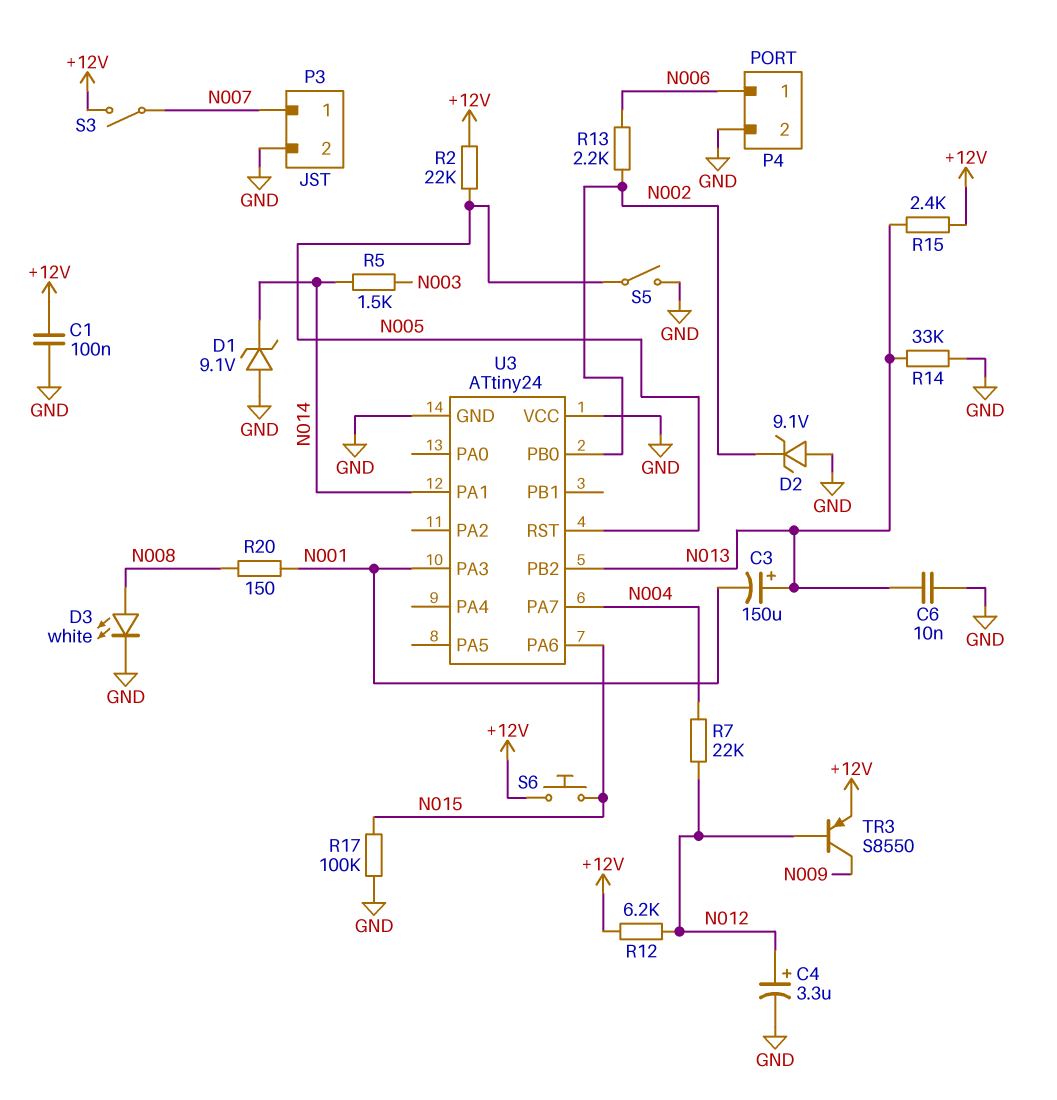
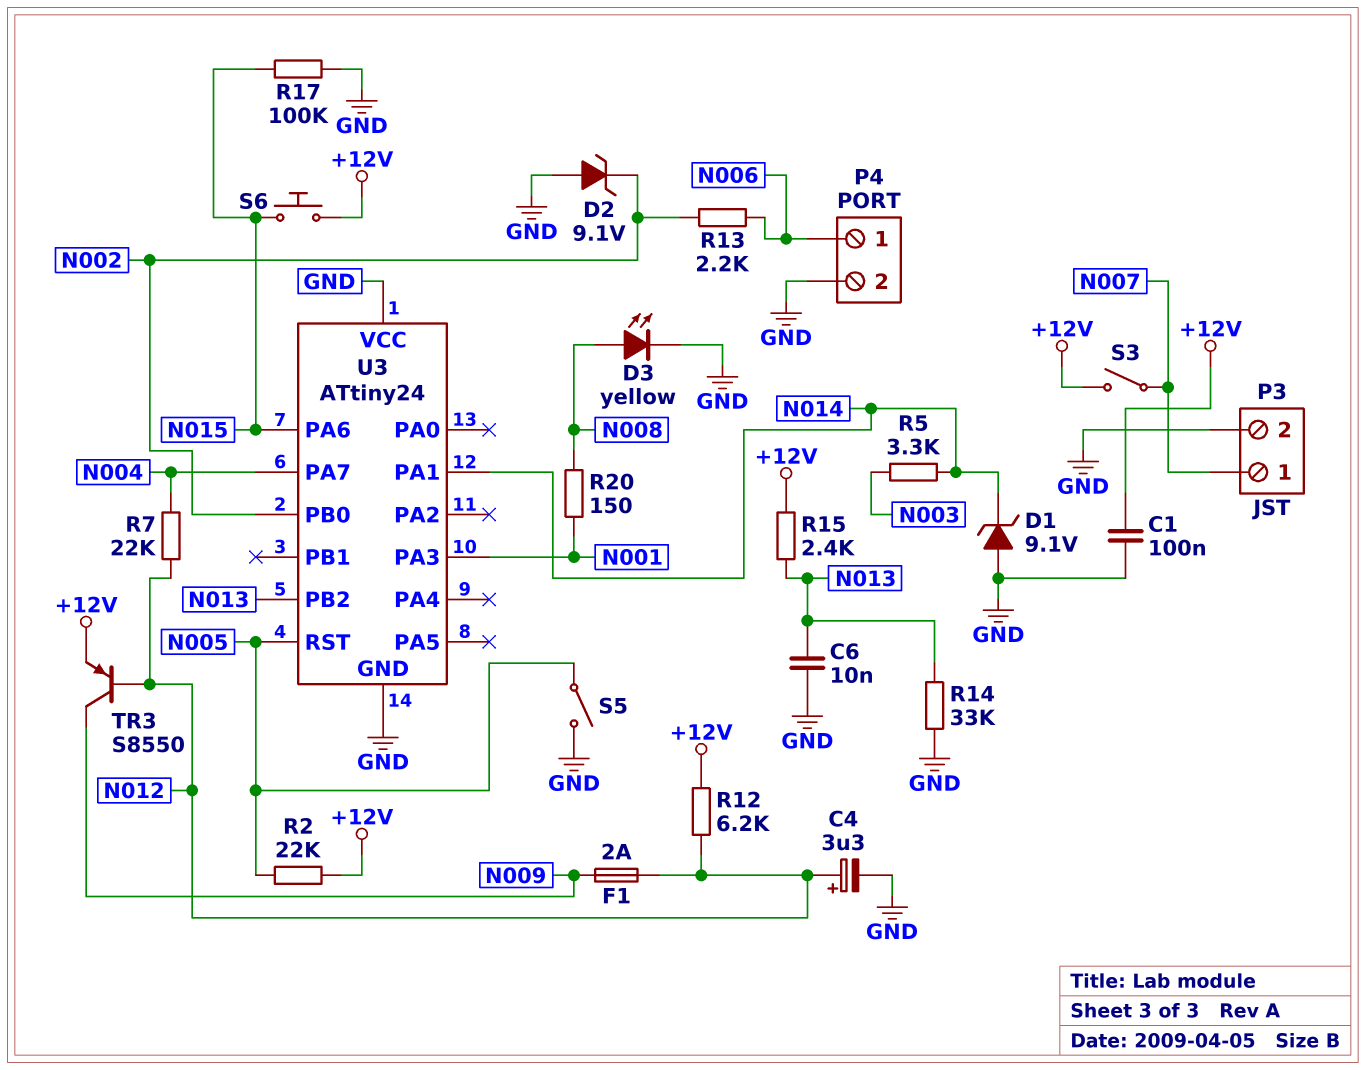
C3: 150uF (plus N013, minus N001) -> none
D3: LED white (A N008, K GND) -> LED yellow (A N008, K GND)
F1: none -> 2A (N009, N012)
R5: 1.5k (N003, N014) -> 3.3k (N003, N014)

